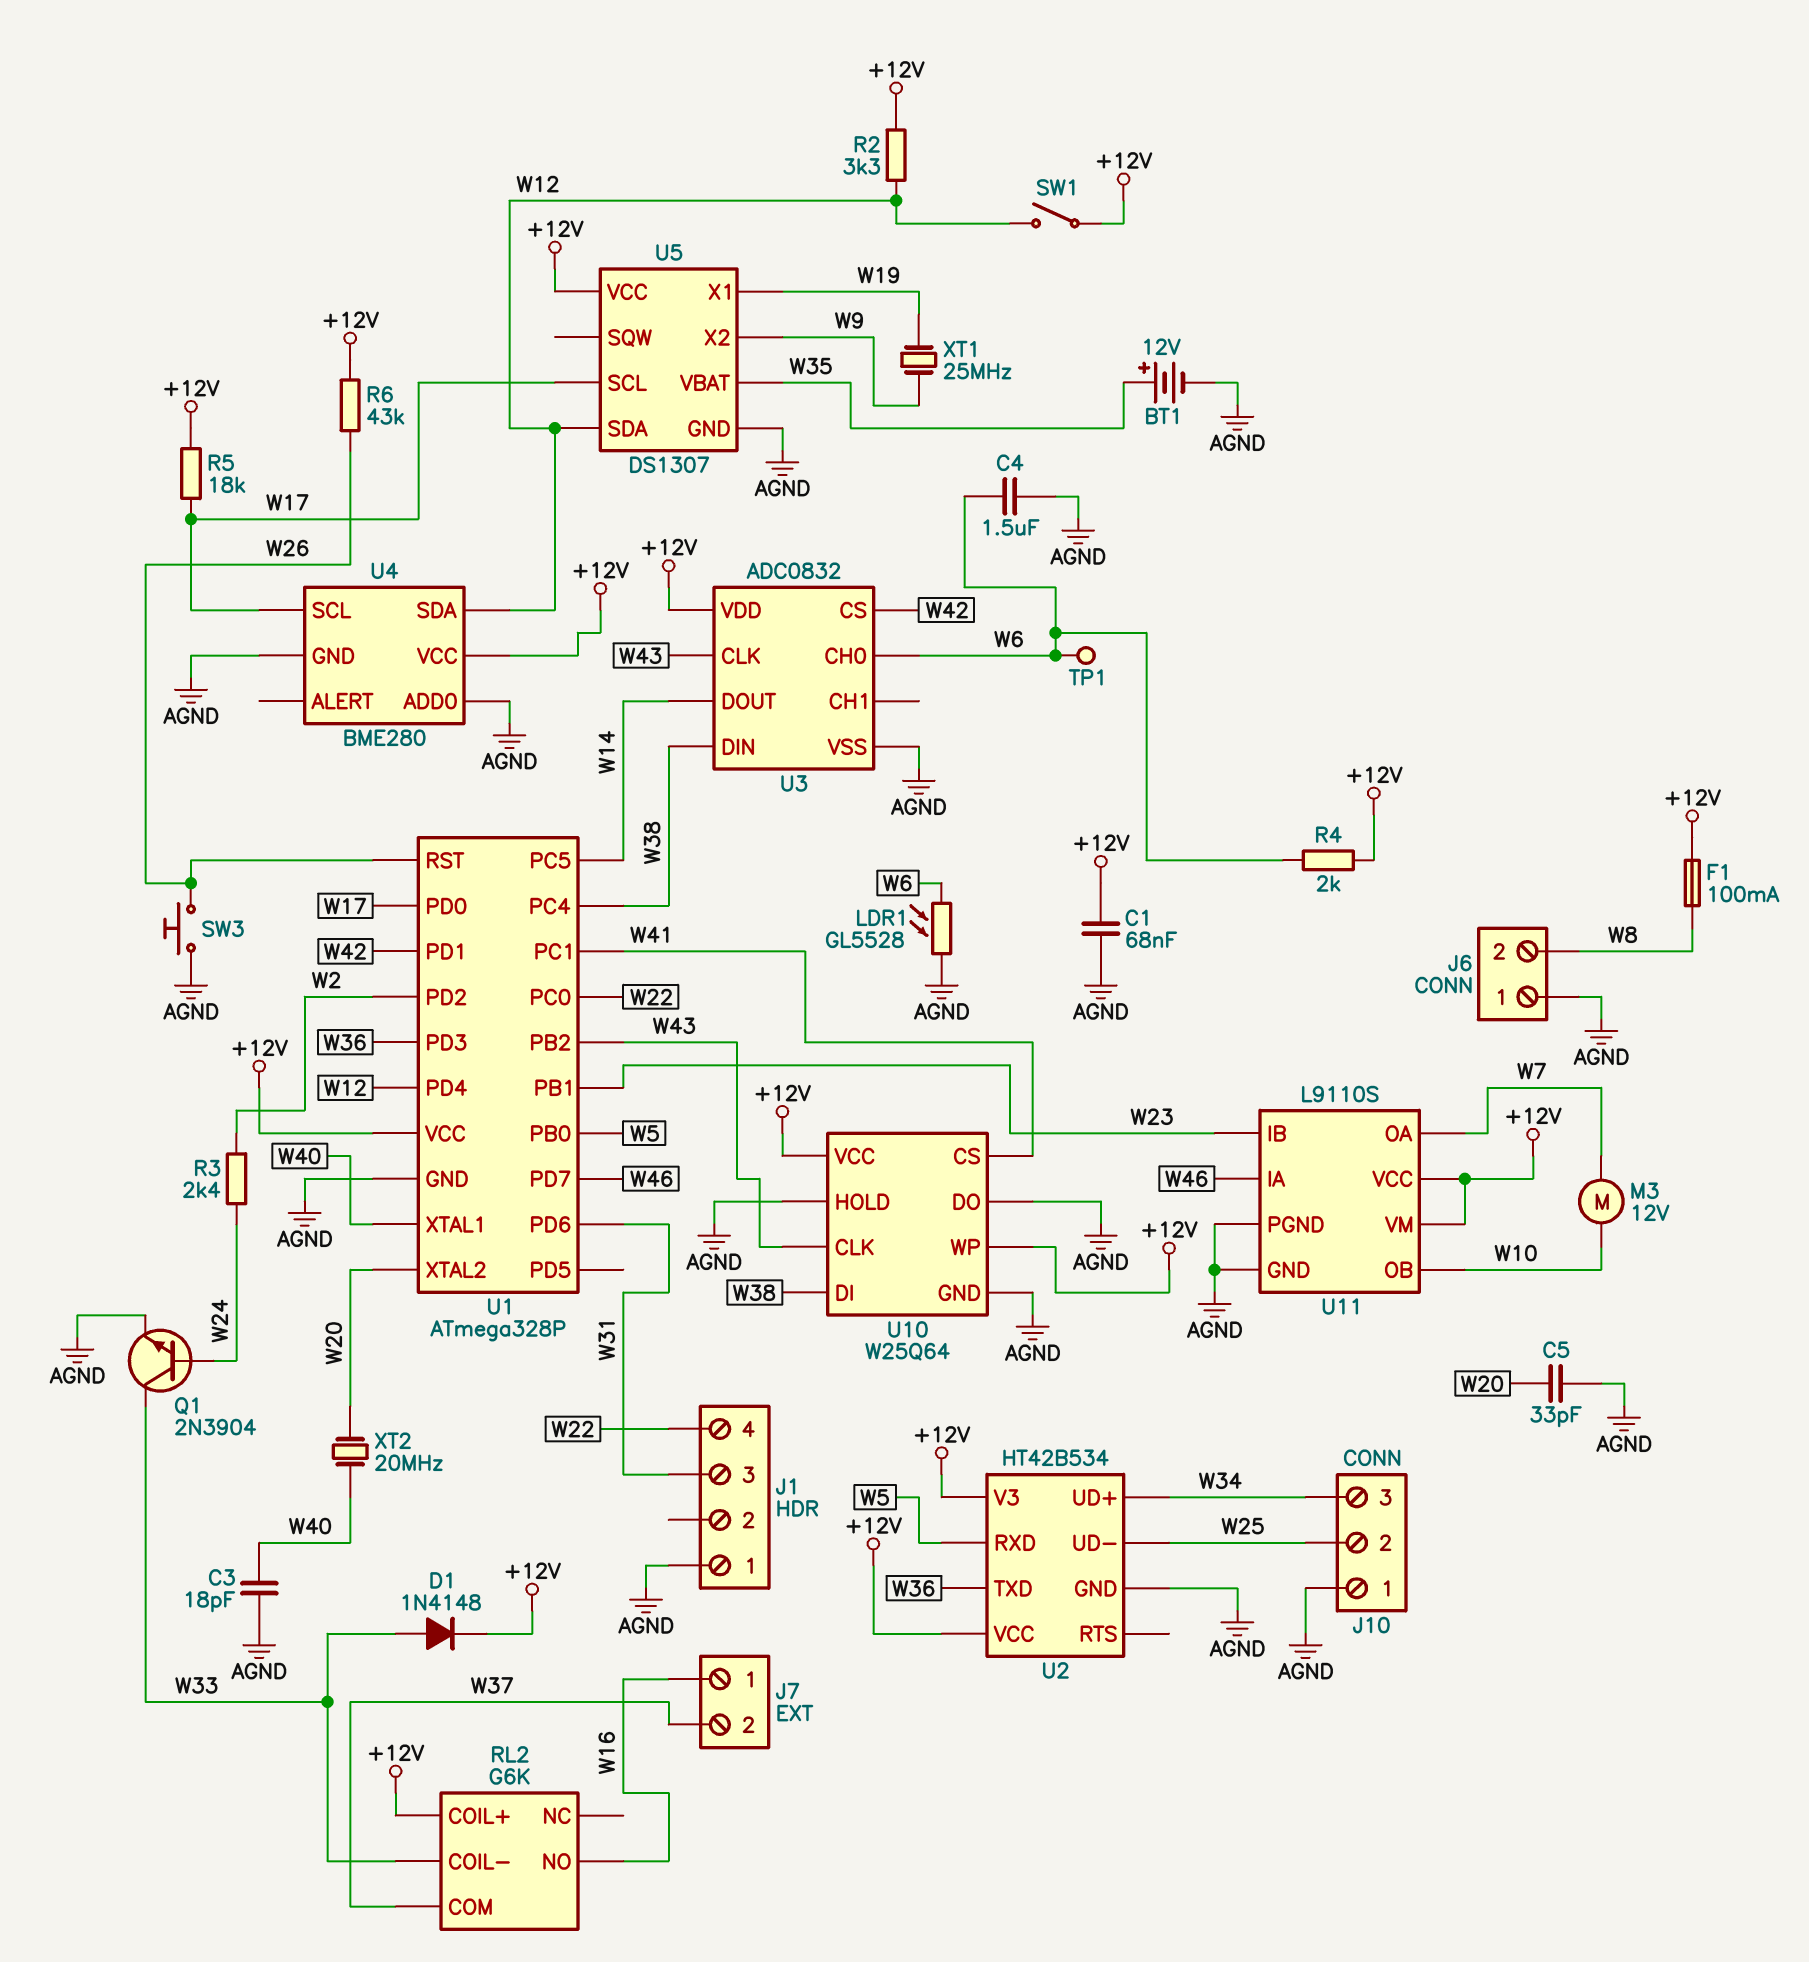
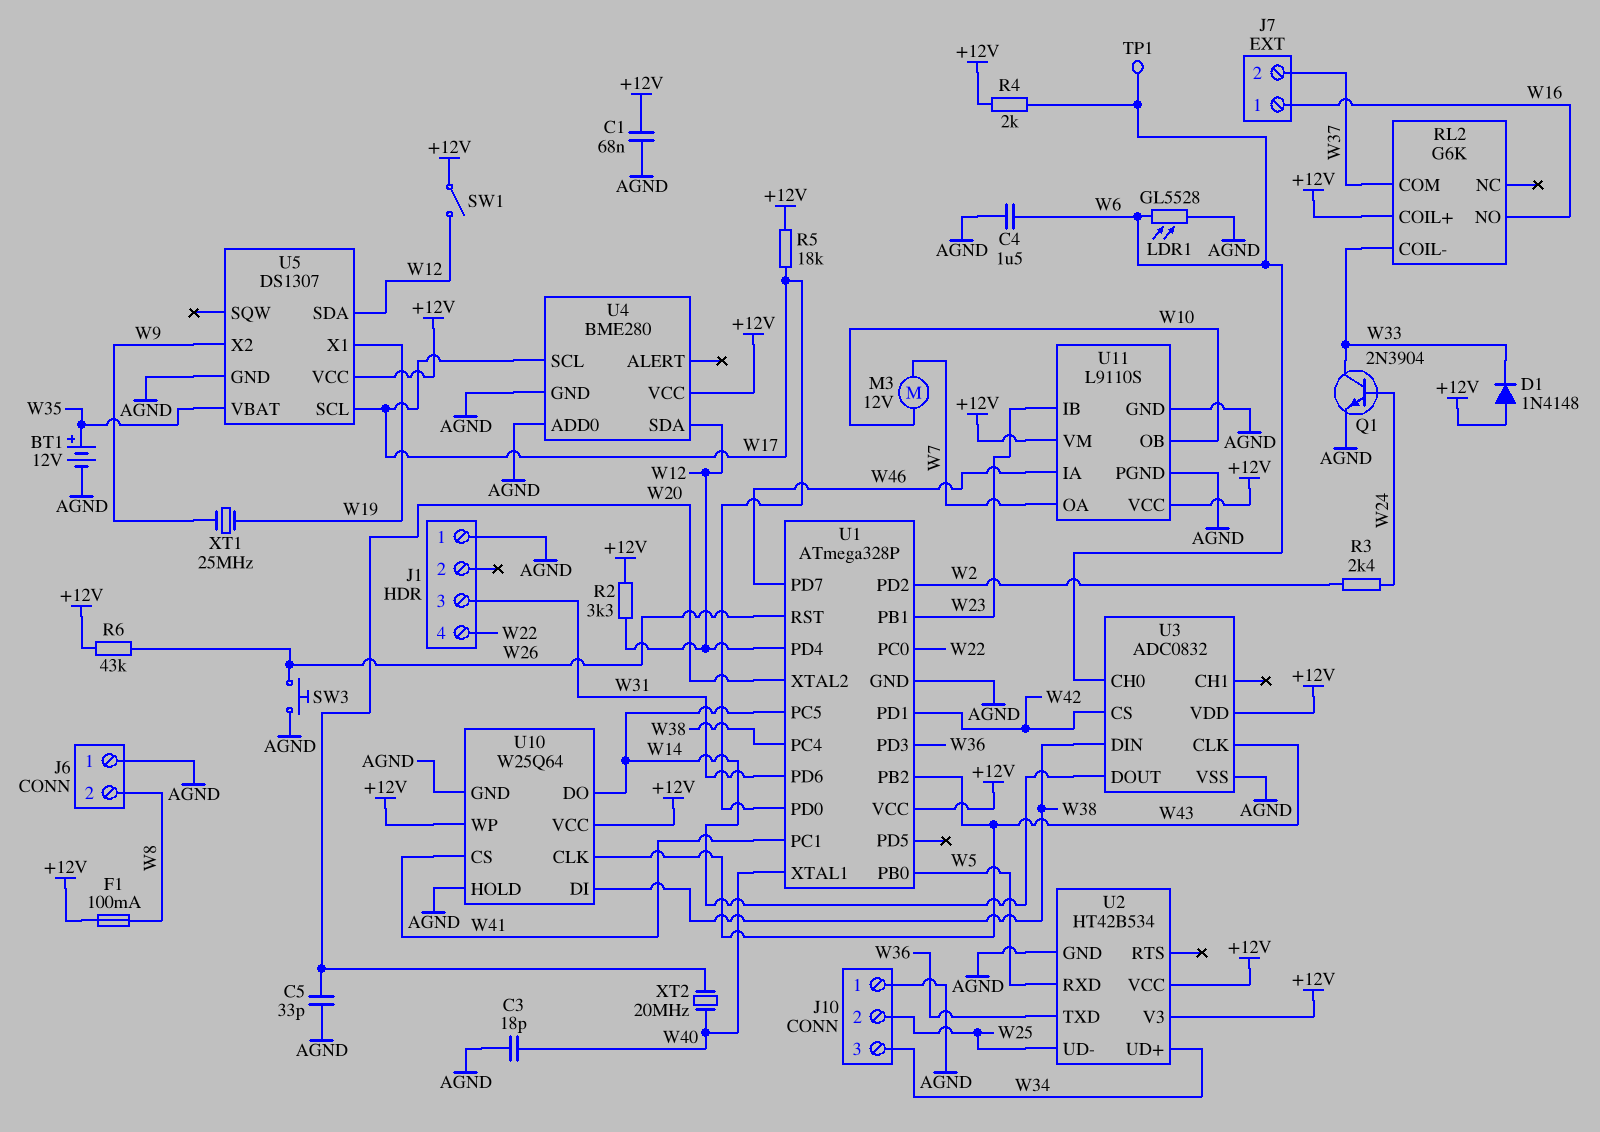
D1: diode 1N4148 (A W33, K +12V) -> diode 1N4148 (A +12V, K W33)
U10 pin DO: AGND -> W14

